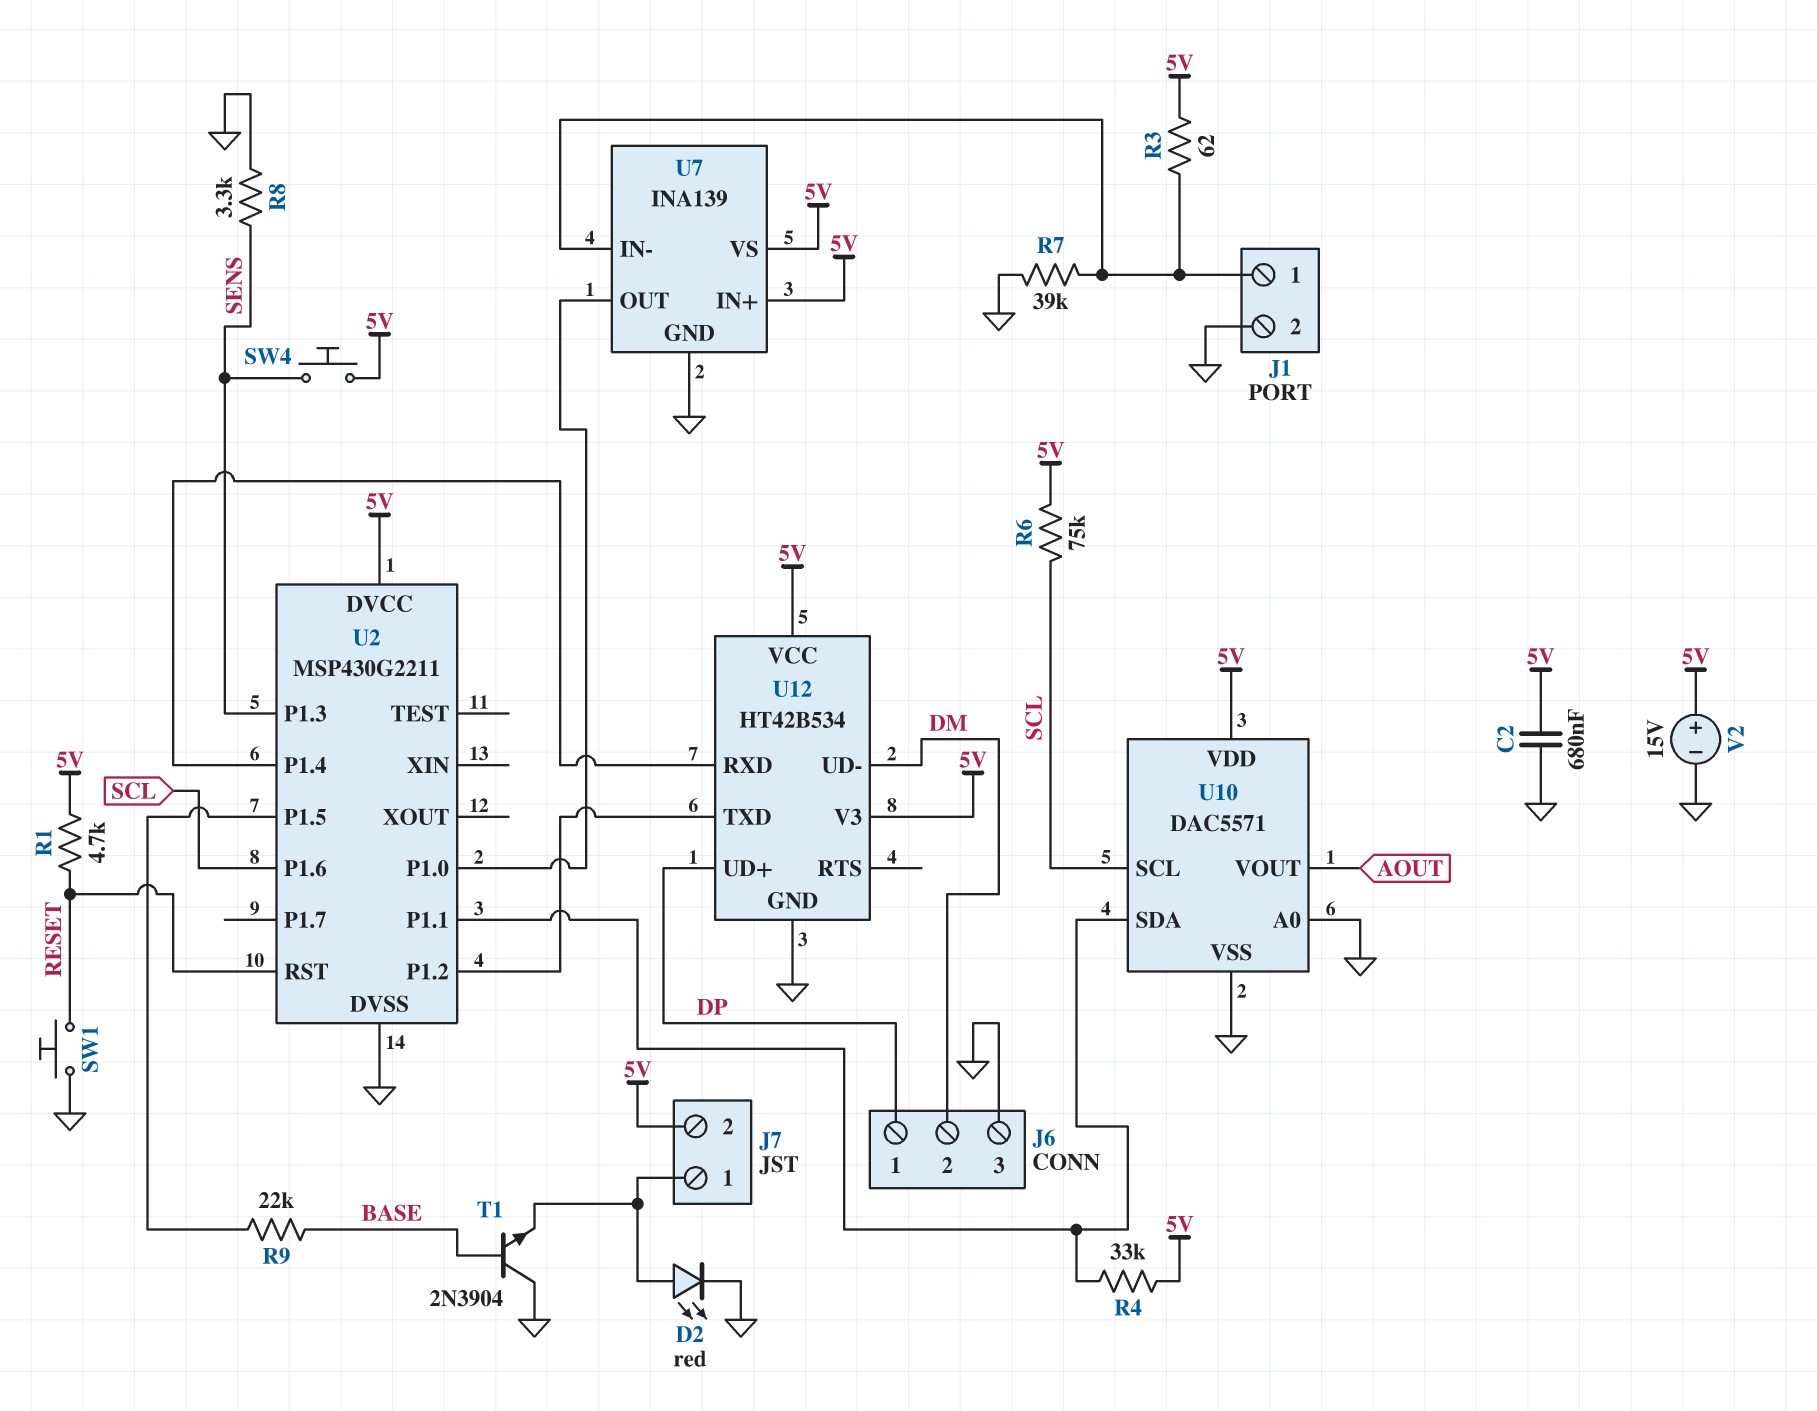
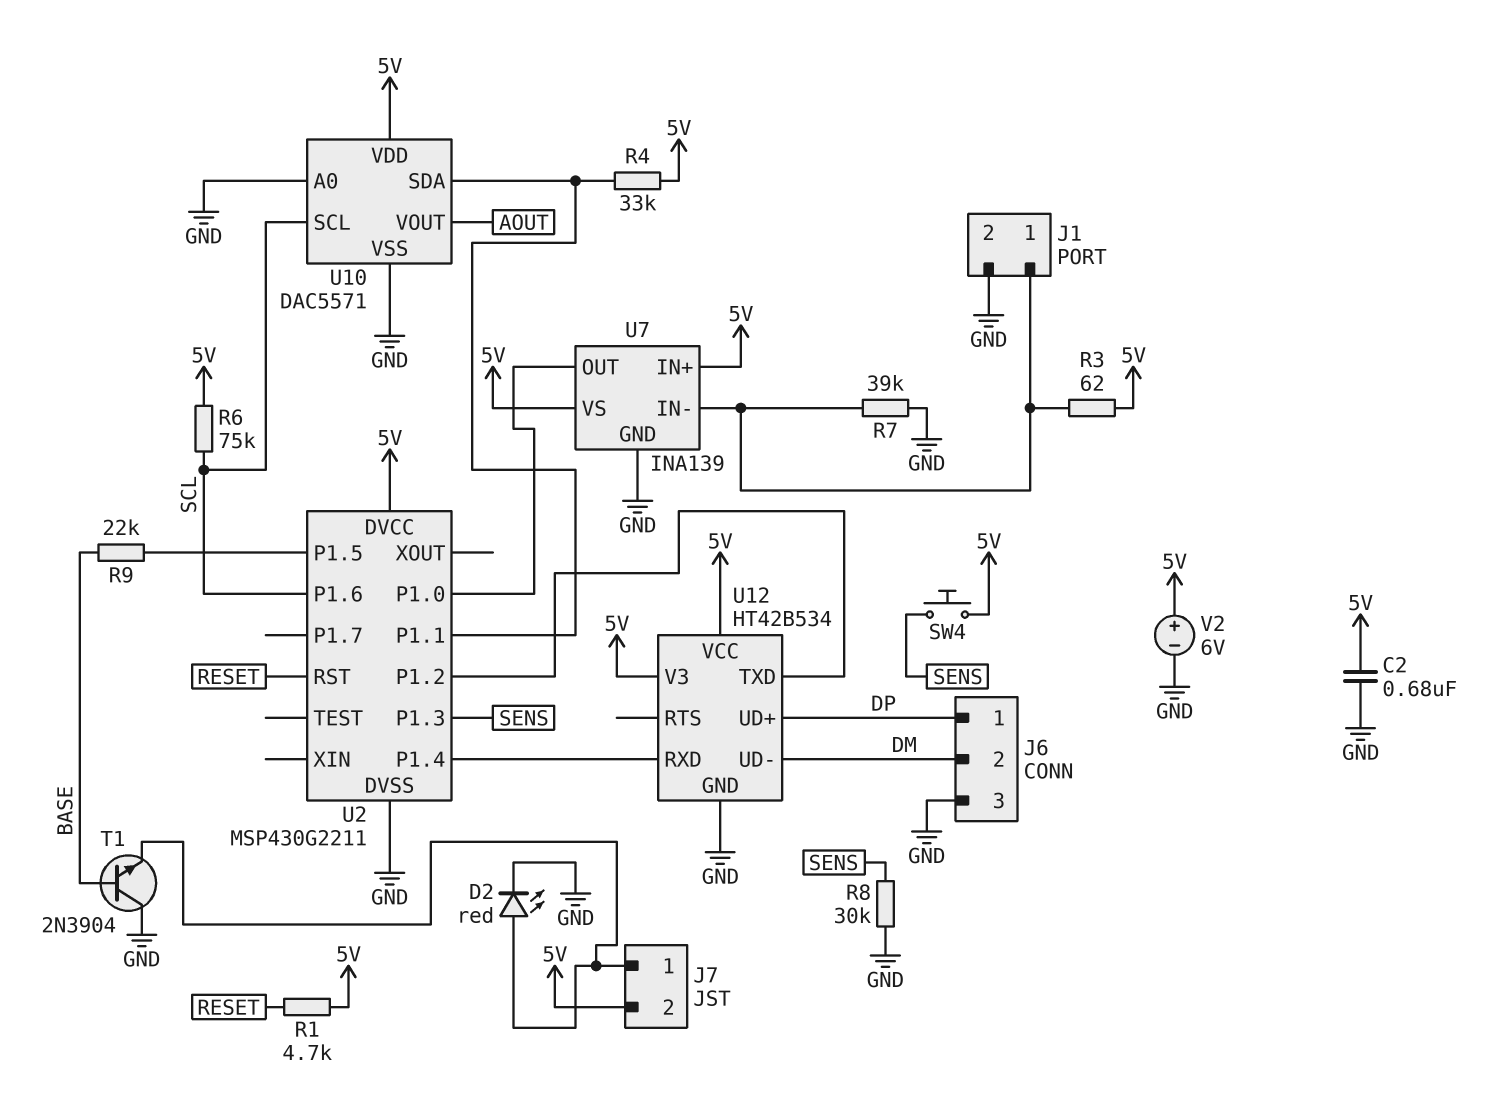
R8: 3.3k (GND, SENS) -> 30k (GND, SENS)
SW1: button (GND, RESET) -> none
V2: 15V (plus 5V, minus GND) -> 6V (plus 5V, minus GND)

